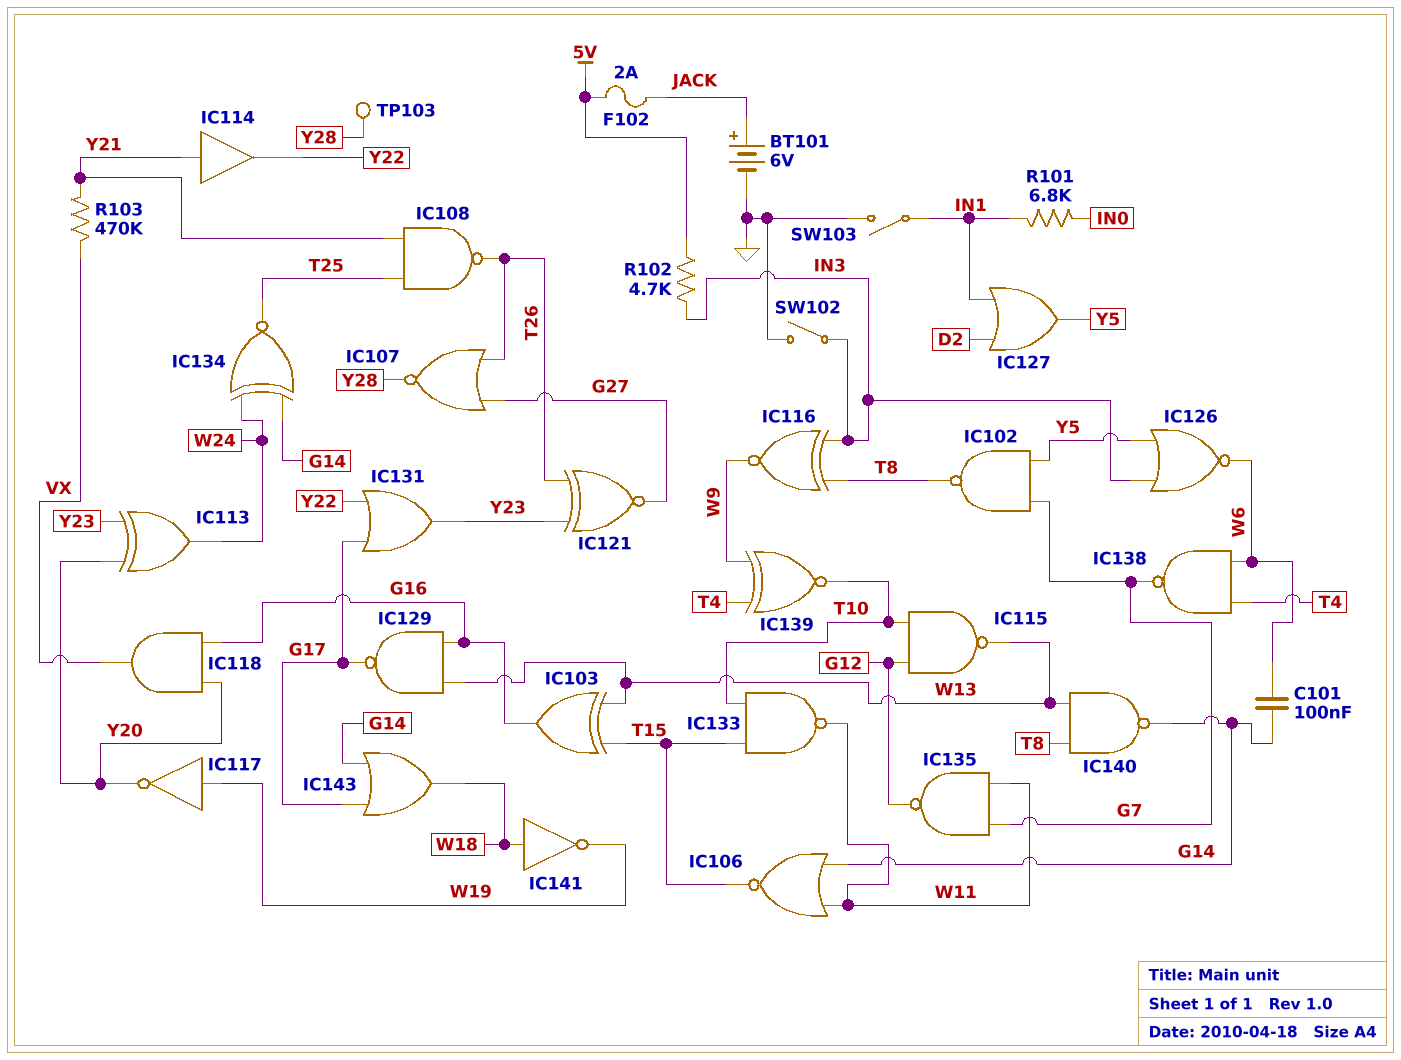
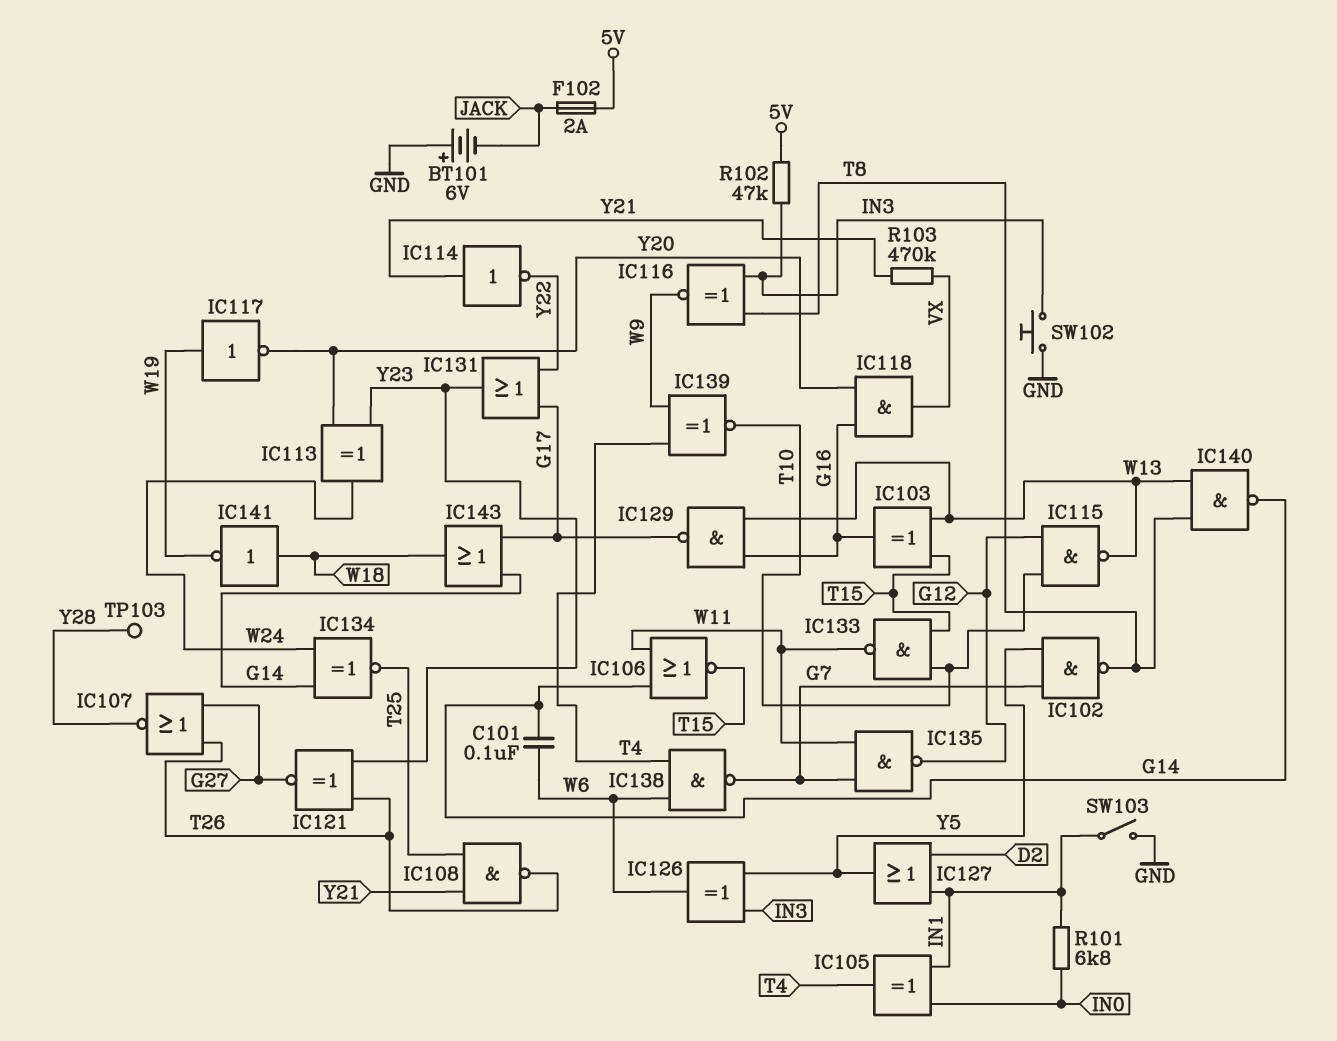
BT101: 6V (plus JACK, minus GND) -> 6V (plus GND, minus JACK)
IC105: none -> XOR (in IN0, in IN1, out T4)
IC114: buffer (in Y21, out Y22) -> NOT (in Y21, out Y22)
IC126: NOR (in IN3, in Y5, out W6) -> XOR (in IN3, in Y5, out W6)
R102: 4.7k (5V, IN3) -> 47k (5V, IN3)
SW102: switch (GND, IN3) -> button (GND, IN3)

